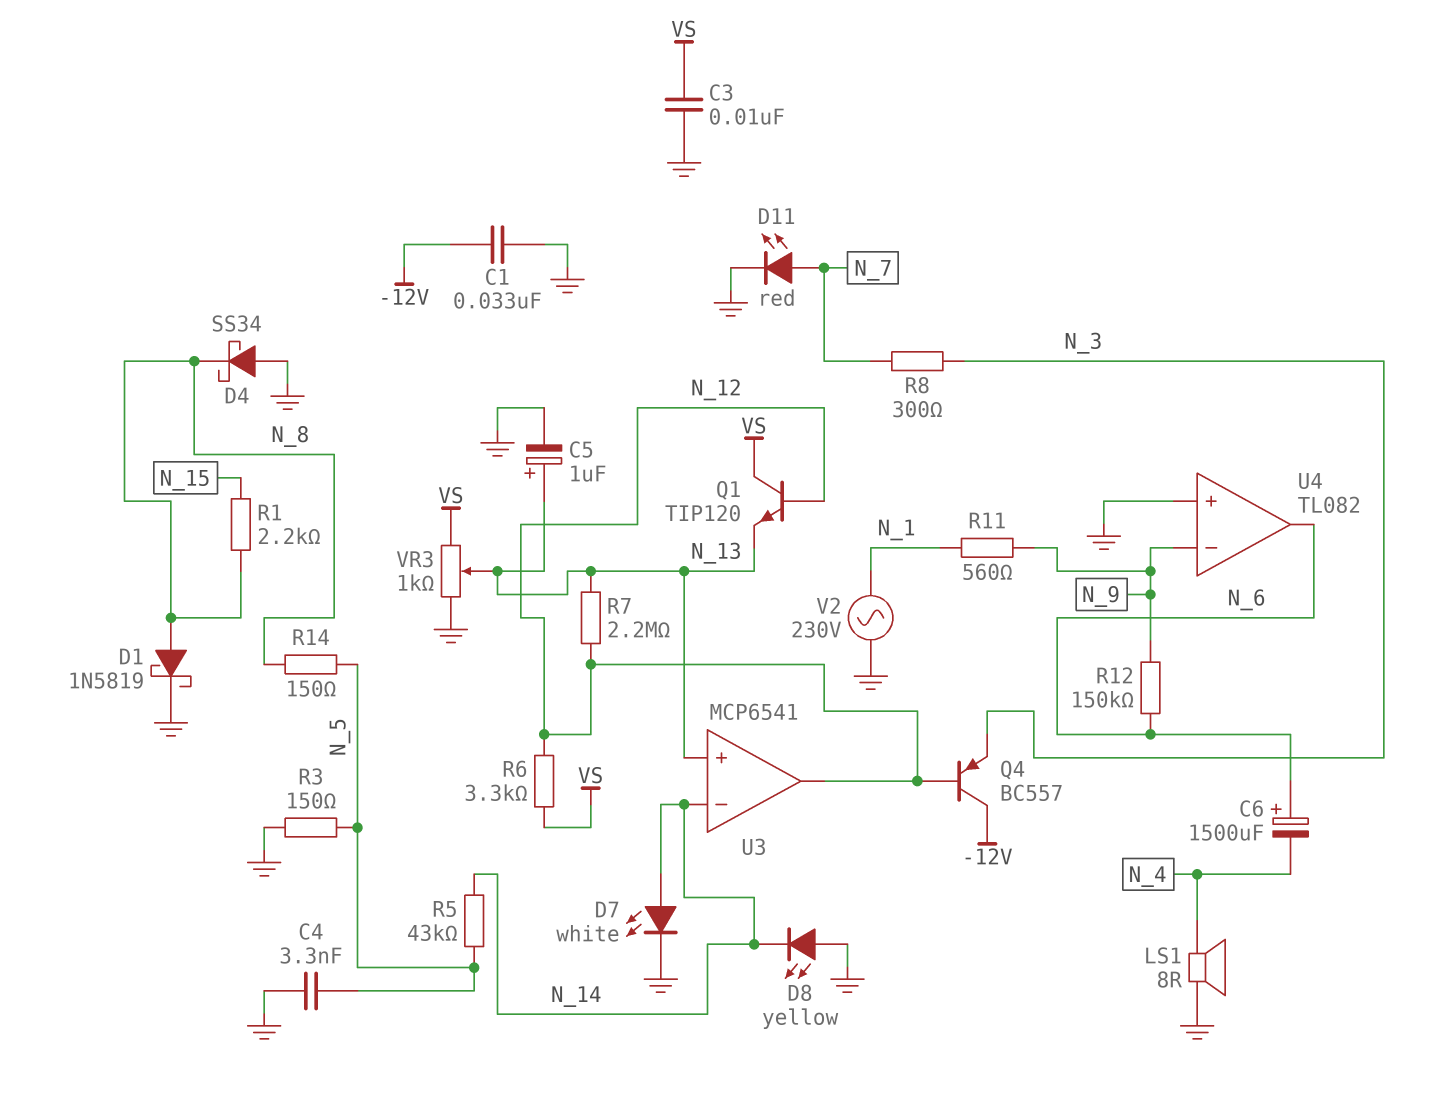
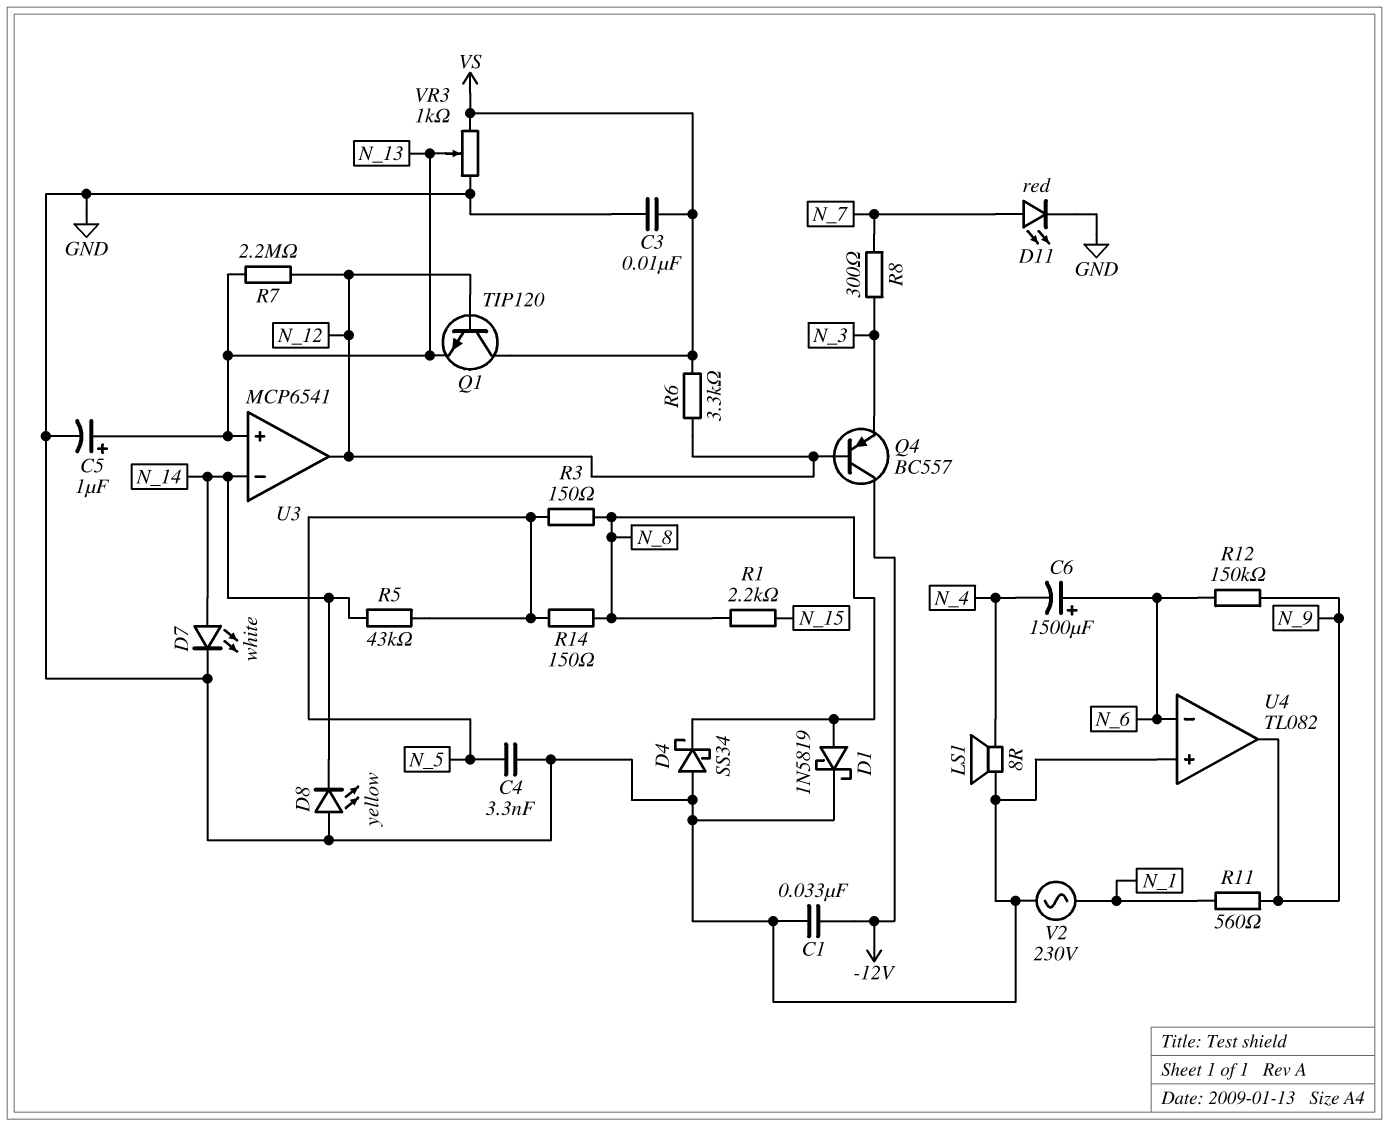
R3: 150 (GND, N_5) -> 150 (N_5, N_8)
U4 pin in-: N_9 -> N_6
U4 pin out: N_6 -> N_9

